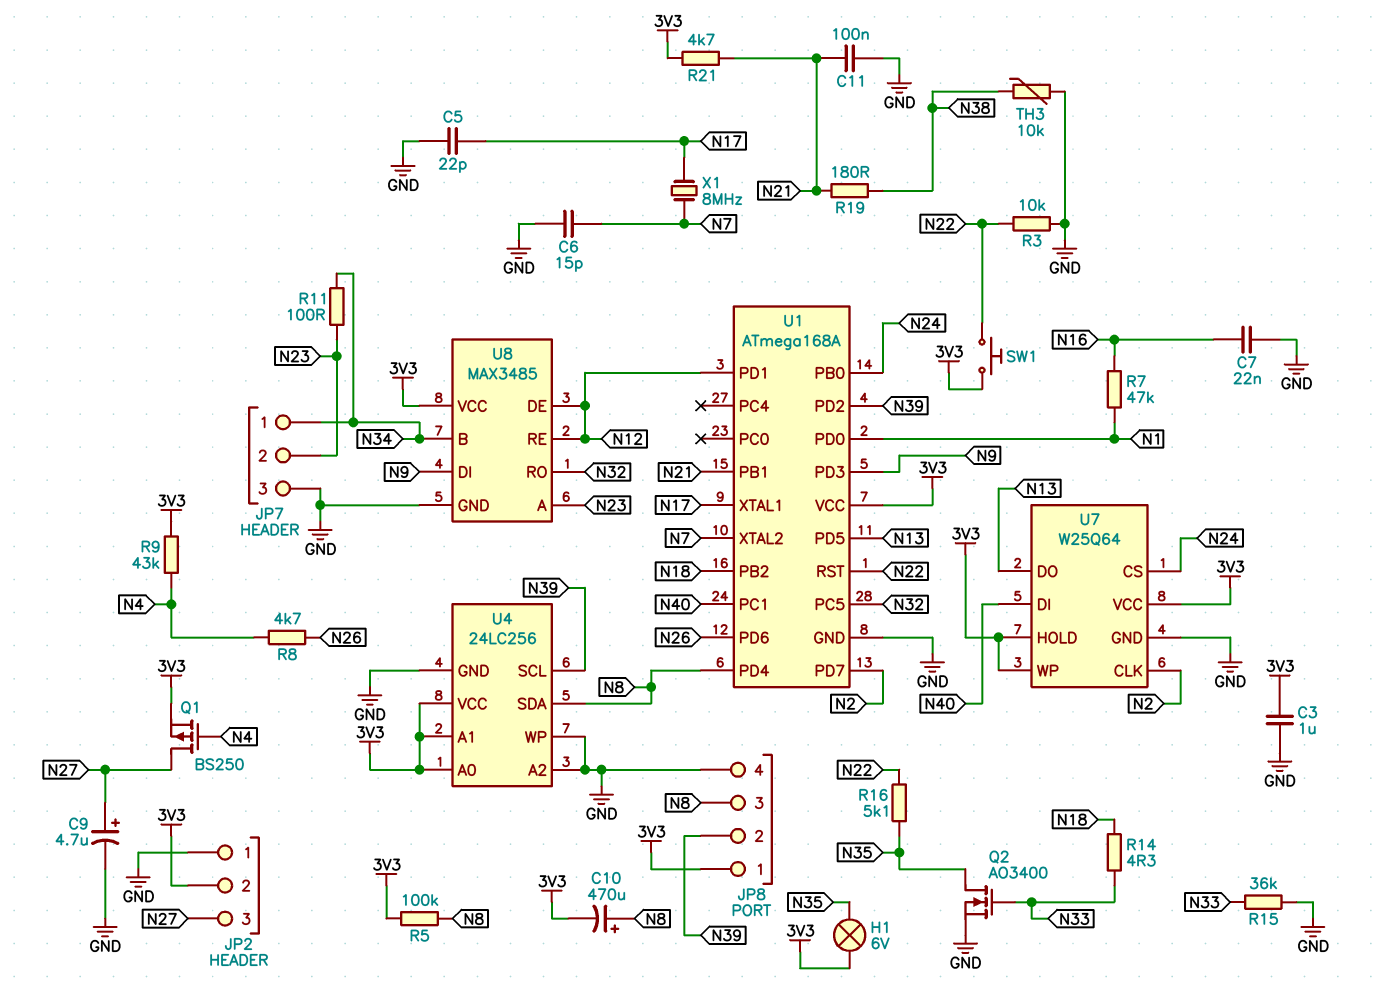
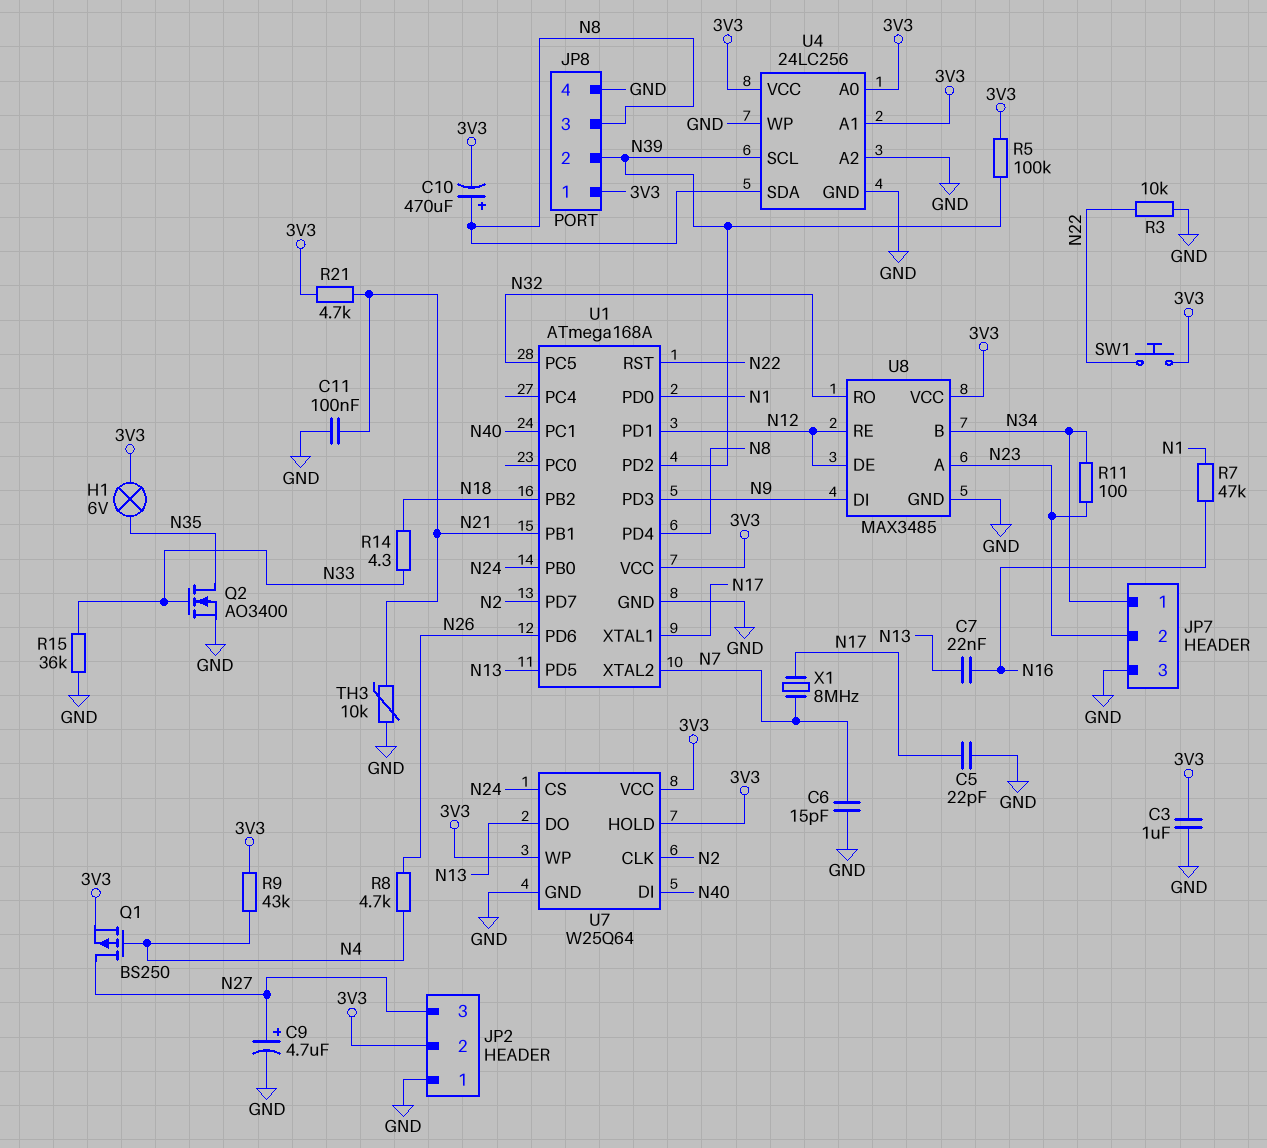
C7: 22nF (GND, N16) -> 22nF (N13, N16)
R5: 100k (3V3, N8) -> 100k (3V3, N39)
R16: 5.1k (N22, N35) -> none
R19: 180 (N21, N38) -> none
TH3: 10k (GND, N38) -> 10k (GND, N21)

